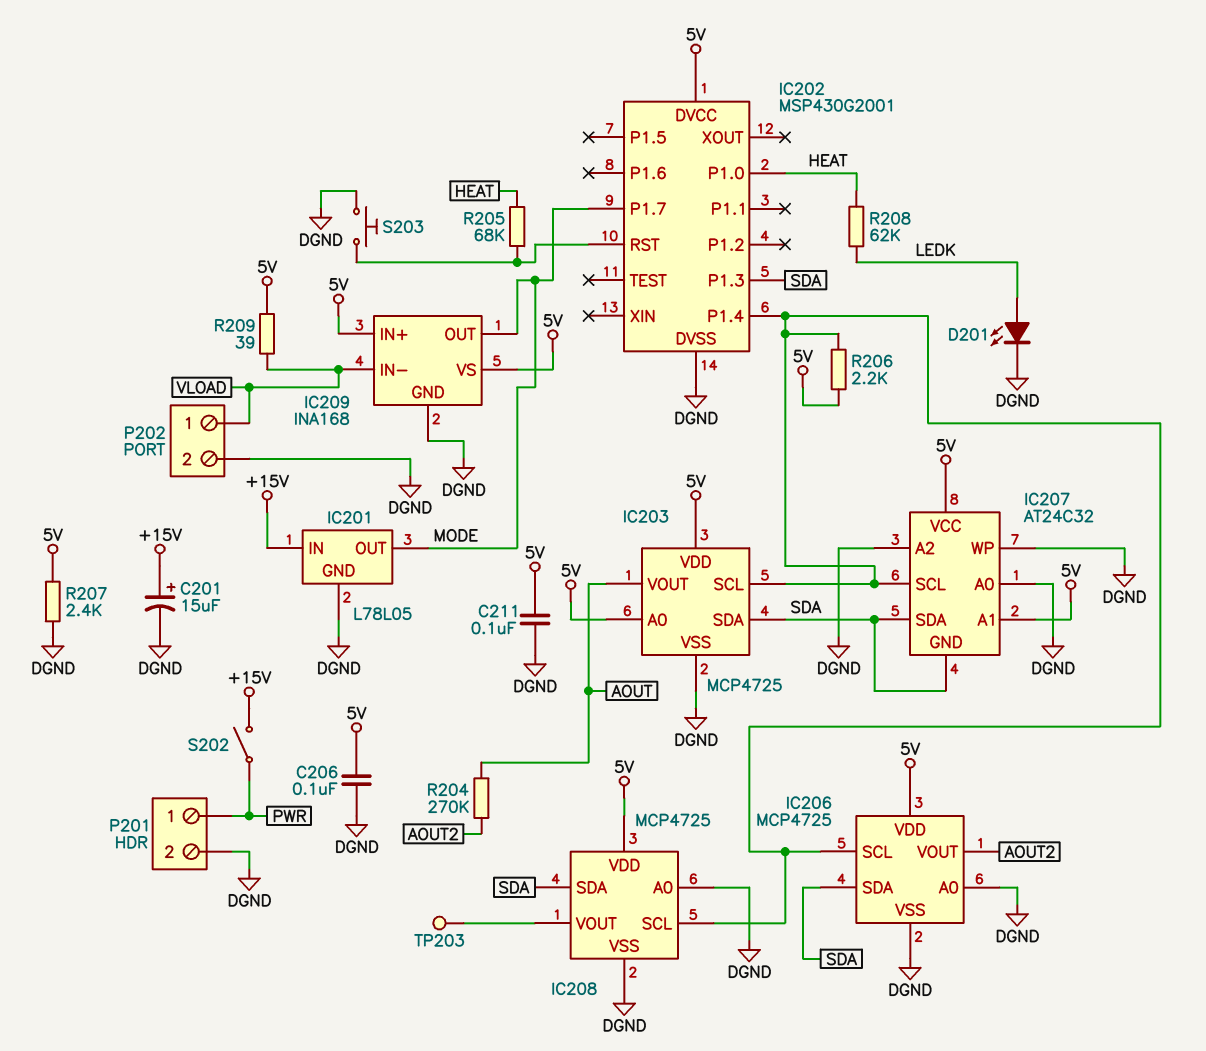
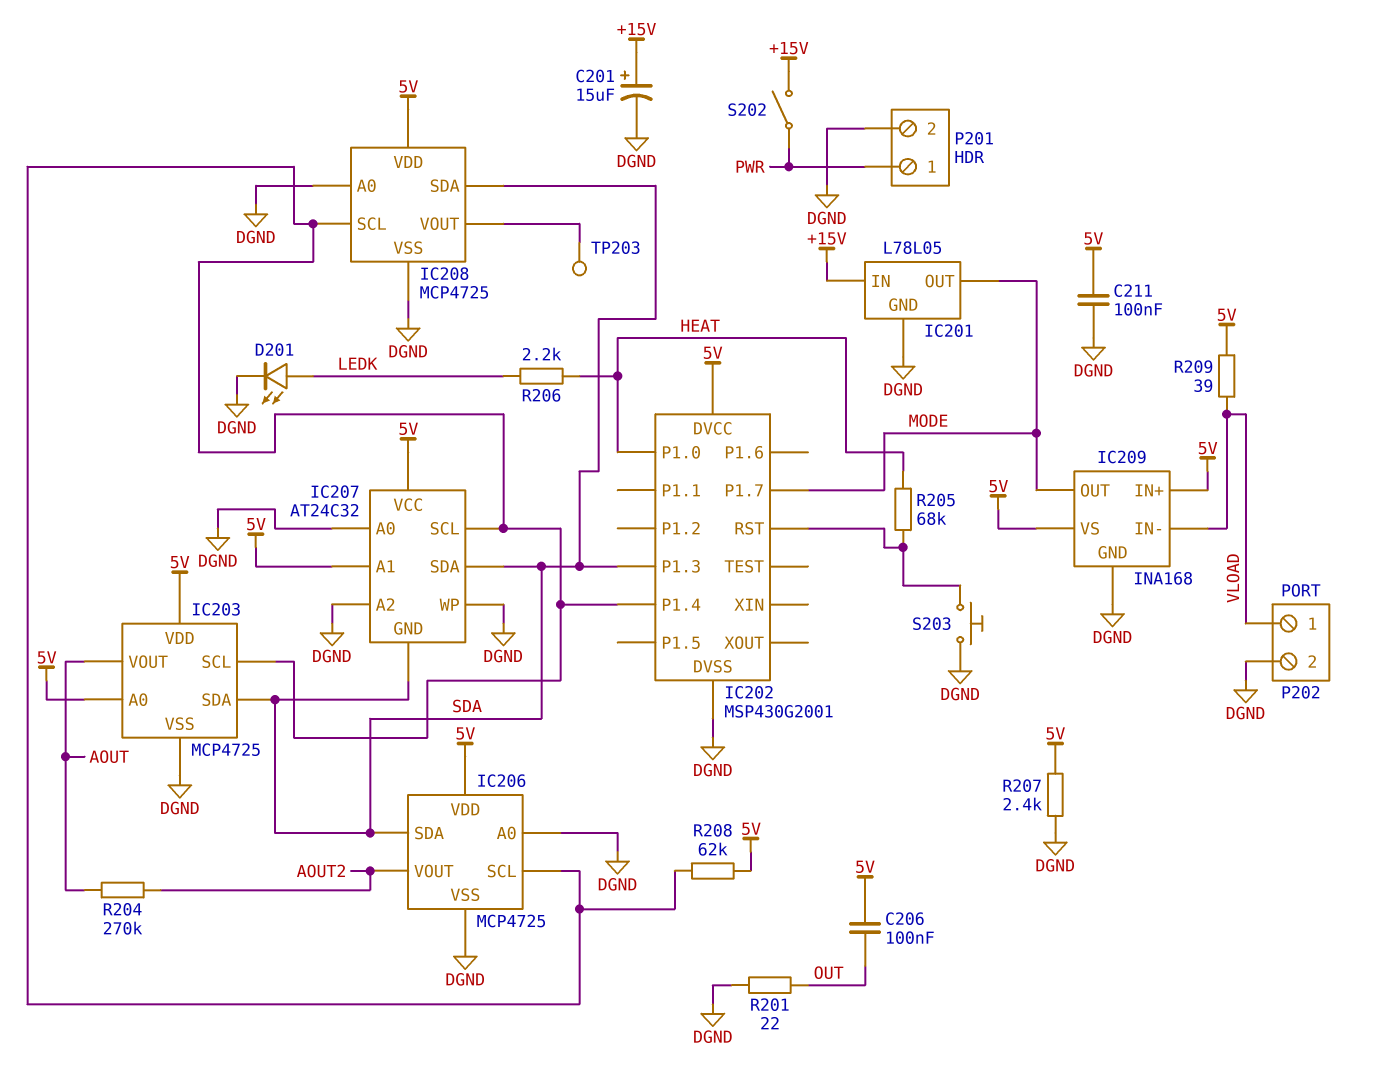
C206: 100nF (5V, DGND) -> 100nF (5V, OUT)
R201: none -> 22 (DGND, OUT)
R206: 2.2k (5V, IC202/P1.4) -> 2.2k (HEAT, LEDK)
R208: 62k (HEAT, LEDK) -> 62k (5V, IC202/P1.4)

